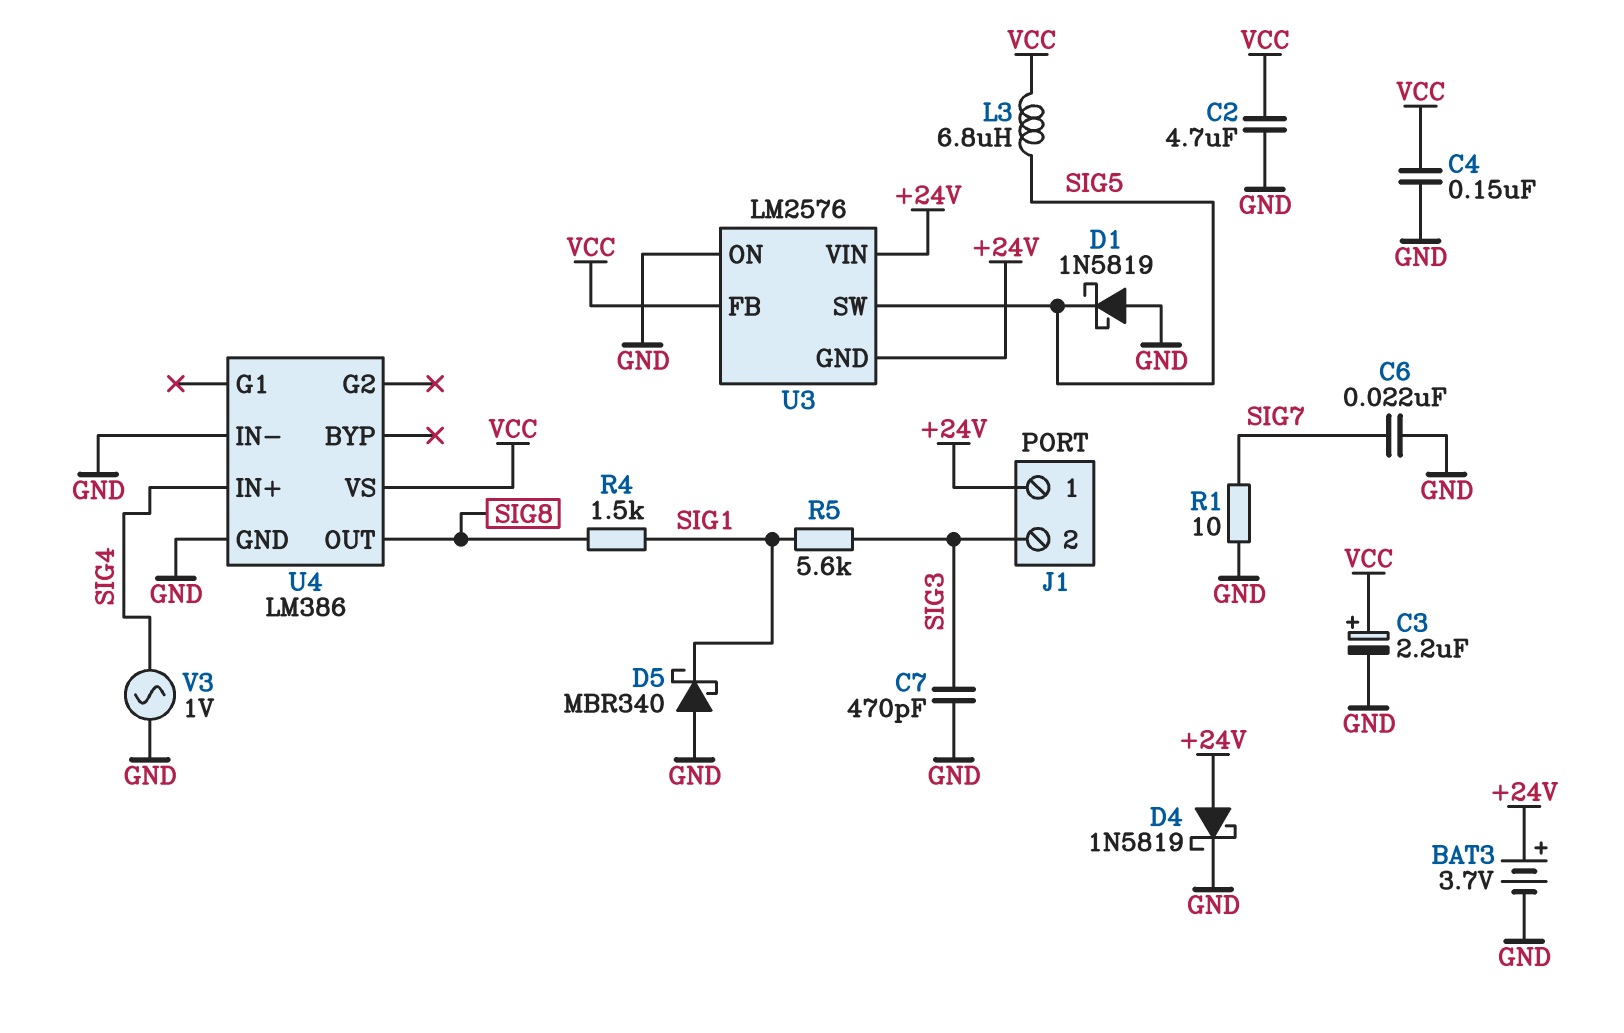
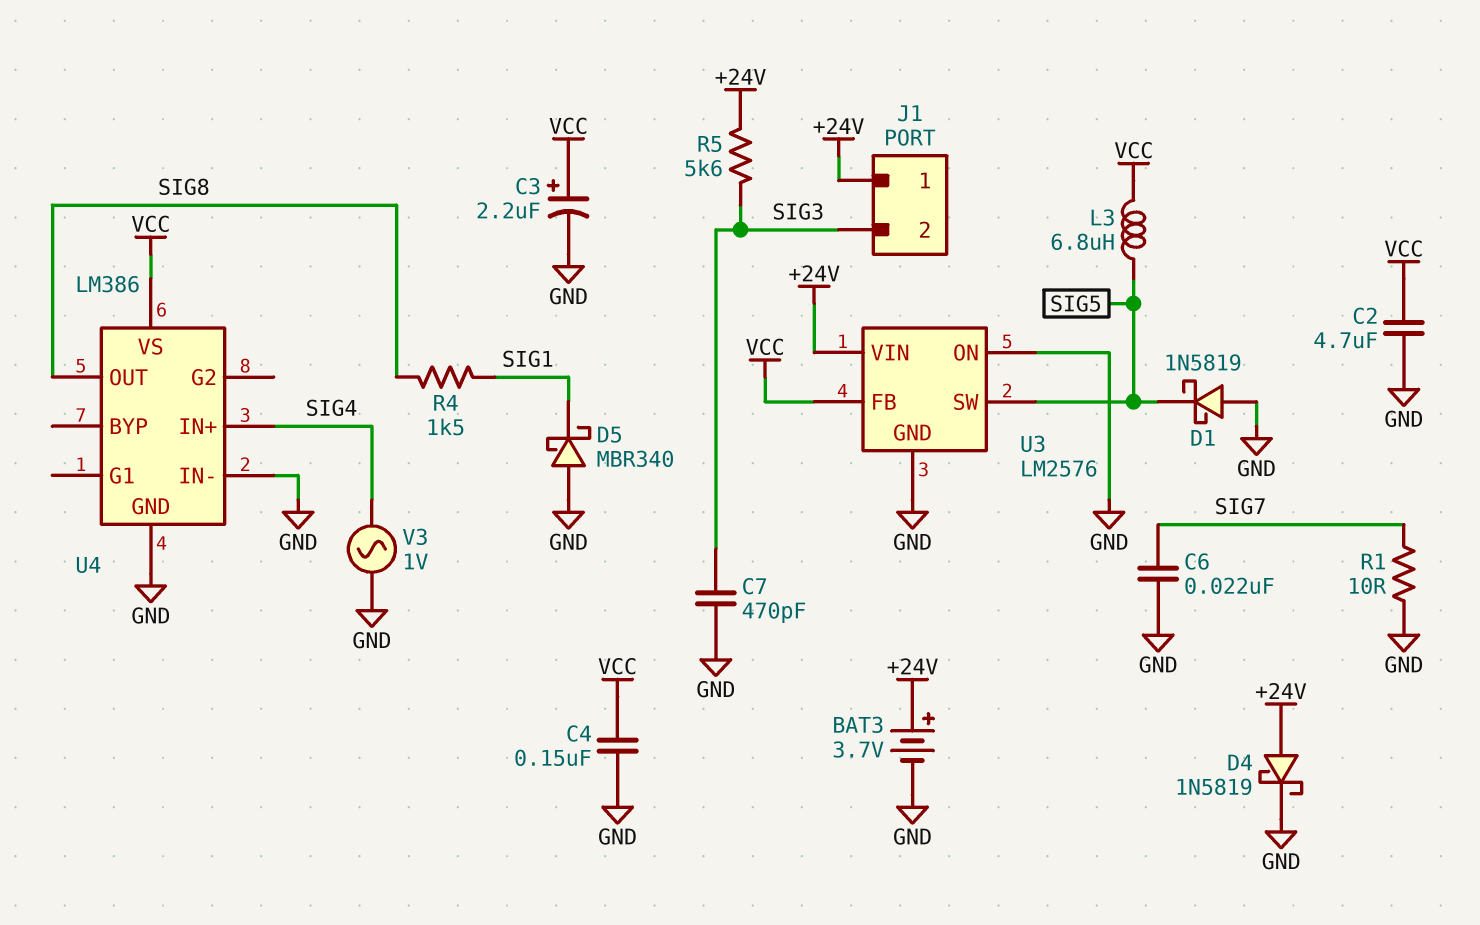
R5: 5.6k (SIG1, SIG3) -> 5.6k (+24V, SIG3)
U3 pin GND: +24V -> GND

